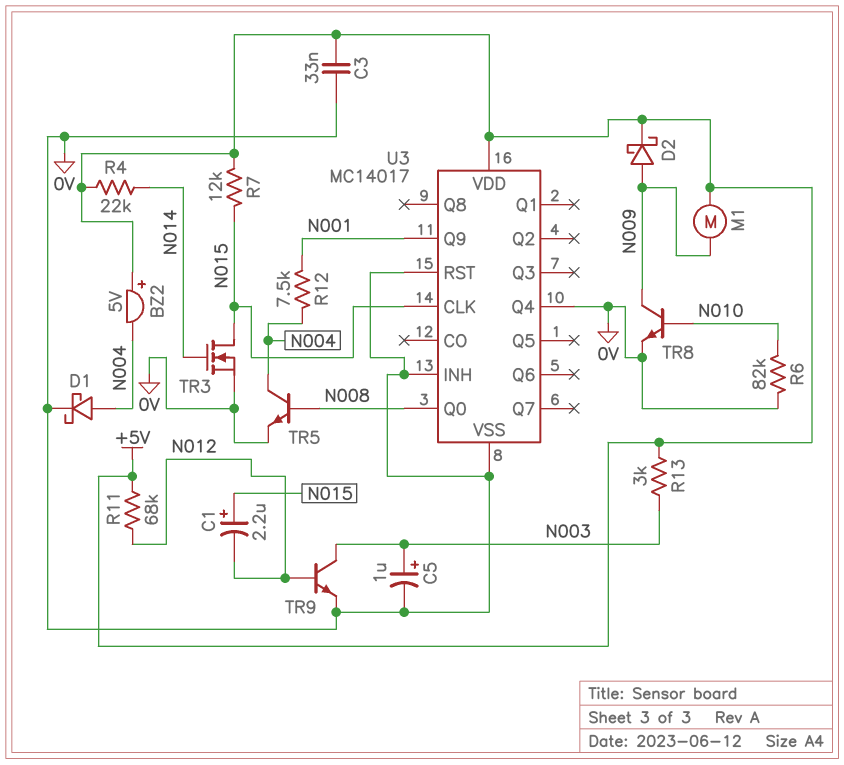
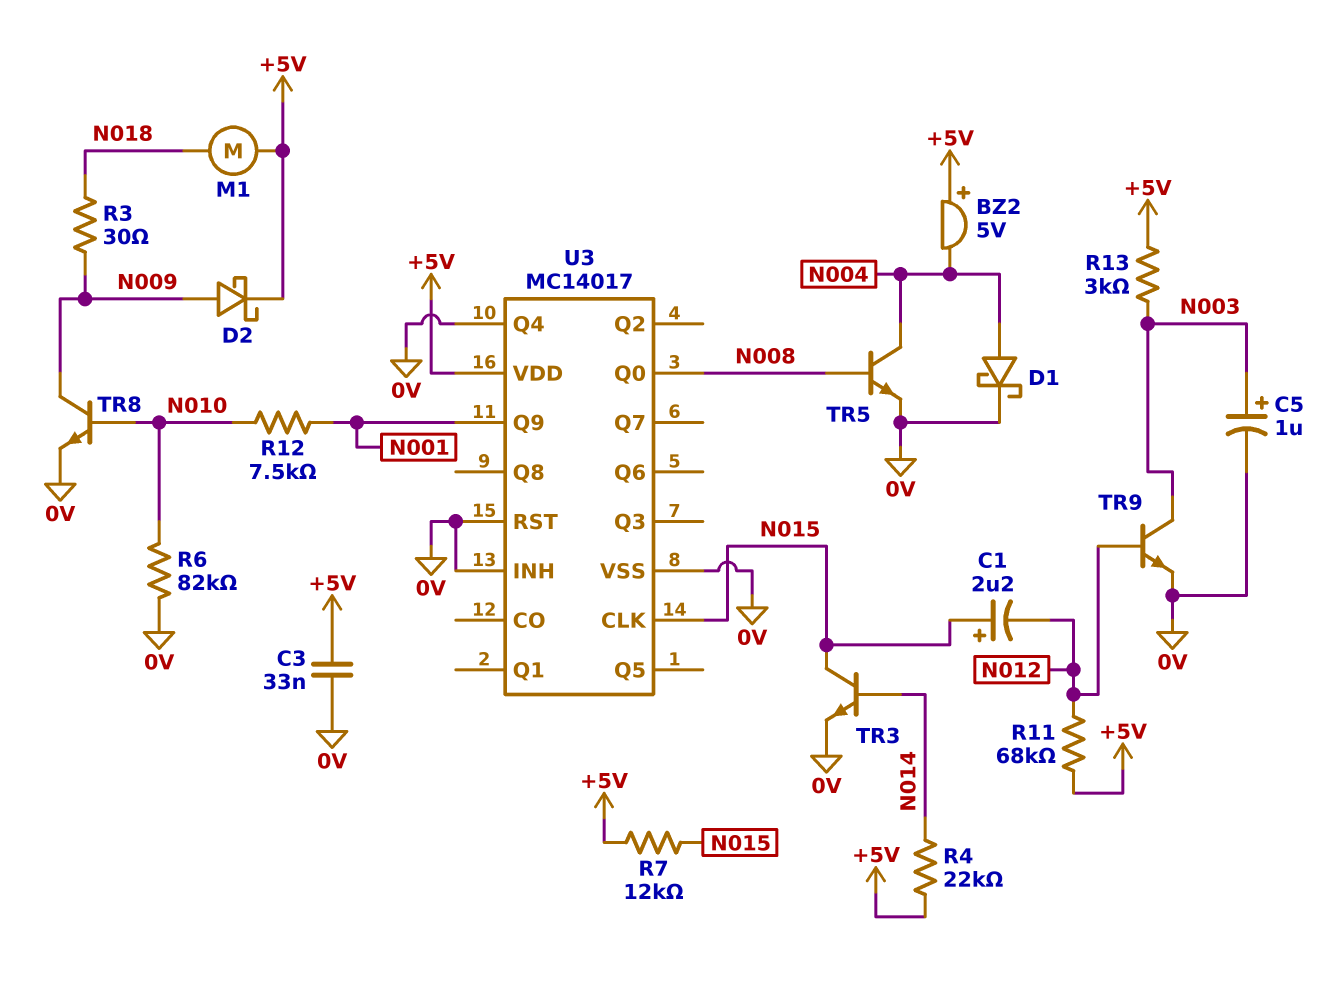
M1: motor (+5V, N009) -> motor (+5V, N018)
R3: none -> 30 (N009, N018)
R12: 7.5k (N001, N004) -> 7.5k (N001, N010)
TR3: NMOS (G N014, D N015, S 0V) -> NPN (B N014, C N015, E 0V)

